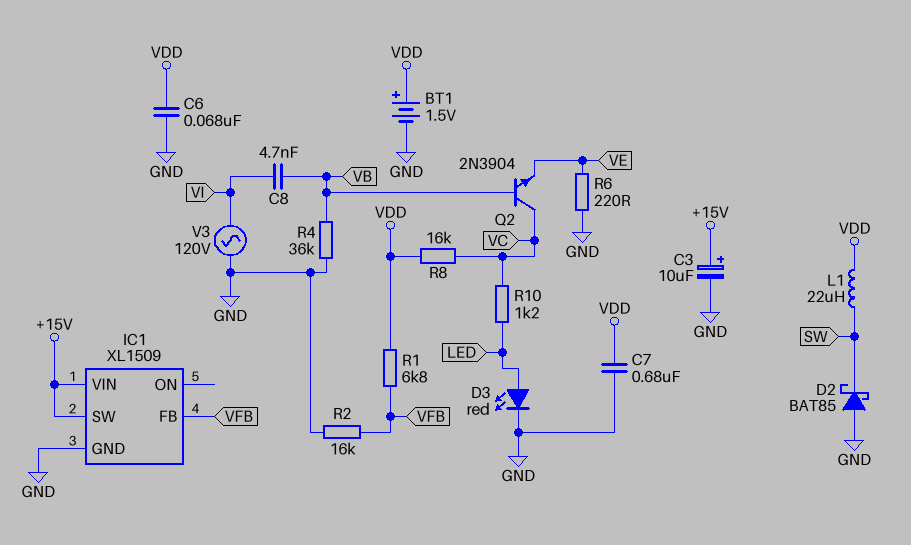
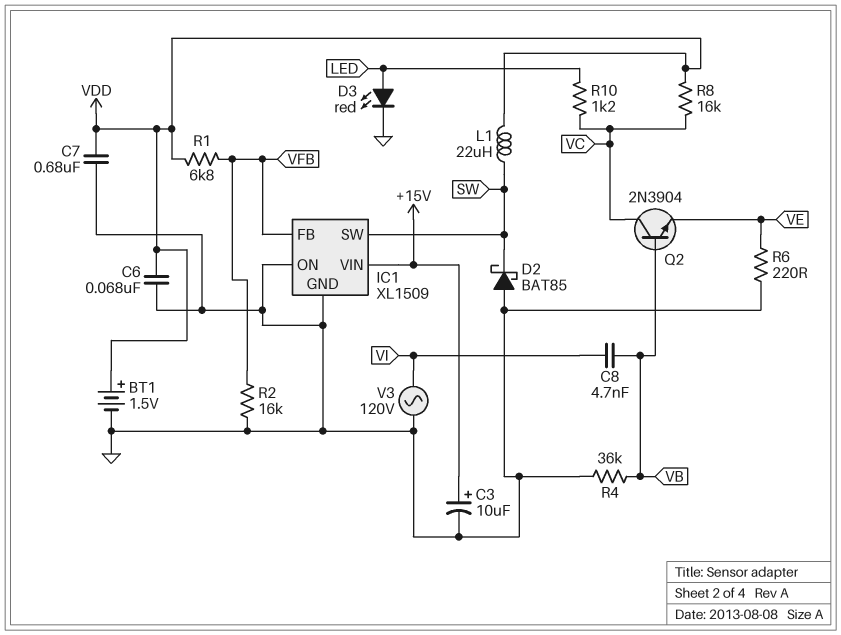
IC1 pin ON: none -> GND
IC1 pin SW: +15V -> SW

